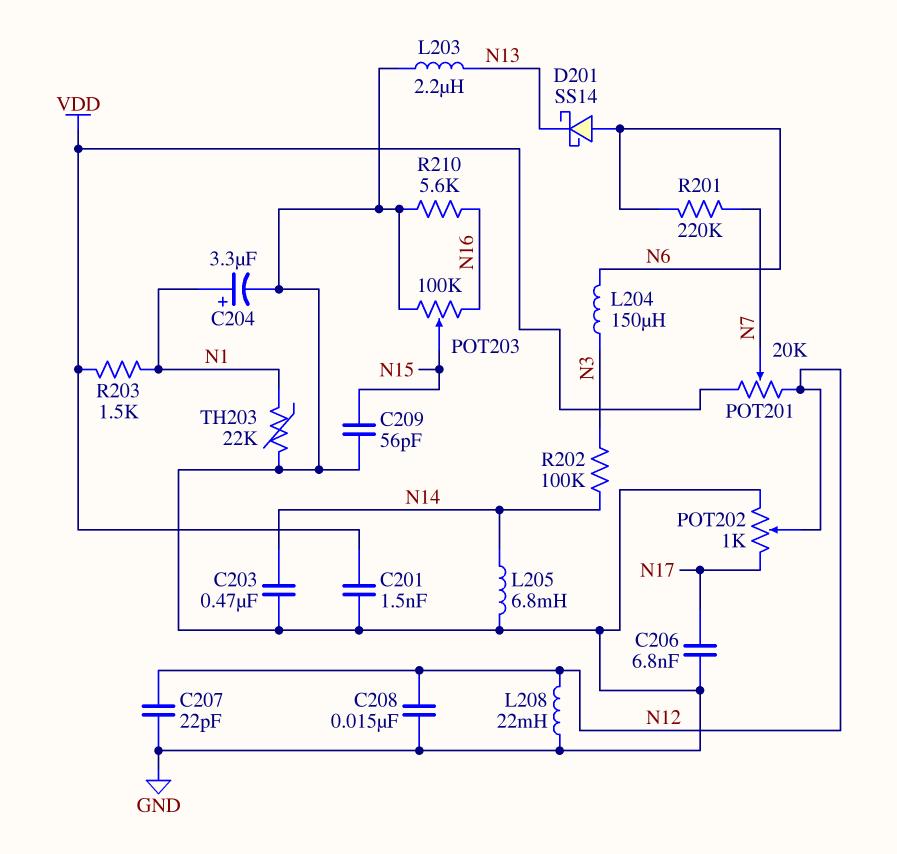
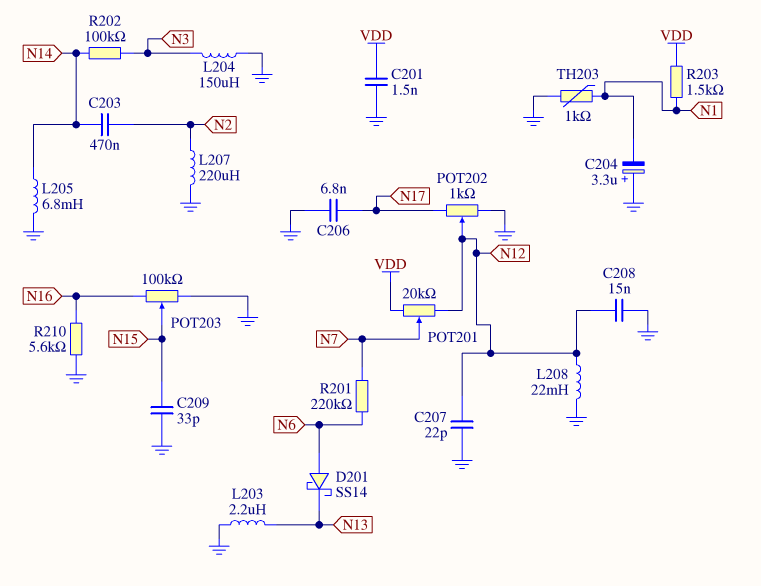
C203: 470nF (GND, N14) -> 470nF (N2, N14)
C204: 3.3uF (plus N1, minus GND) -> 3.3uF (plus GND, minus N1)
C209: 56pF (GND, N15) -> 33pF (GND, N15)
L204: 150uH (N3, N6) -> 150uH (GND, N3)
L207: none -> 220uH (GND, N2)
TH203: 22k (GND, N1) -> 1k (GND, N1)

